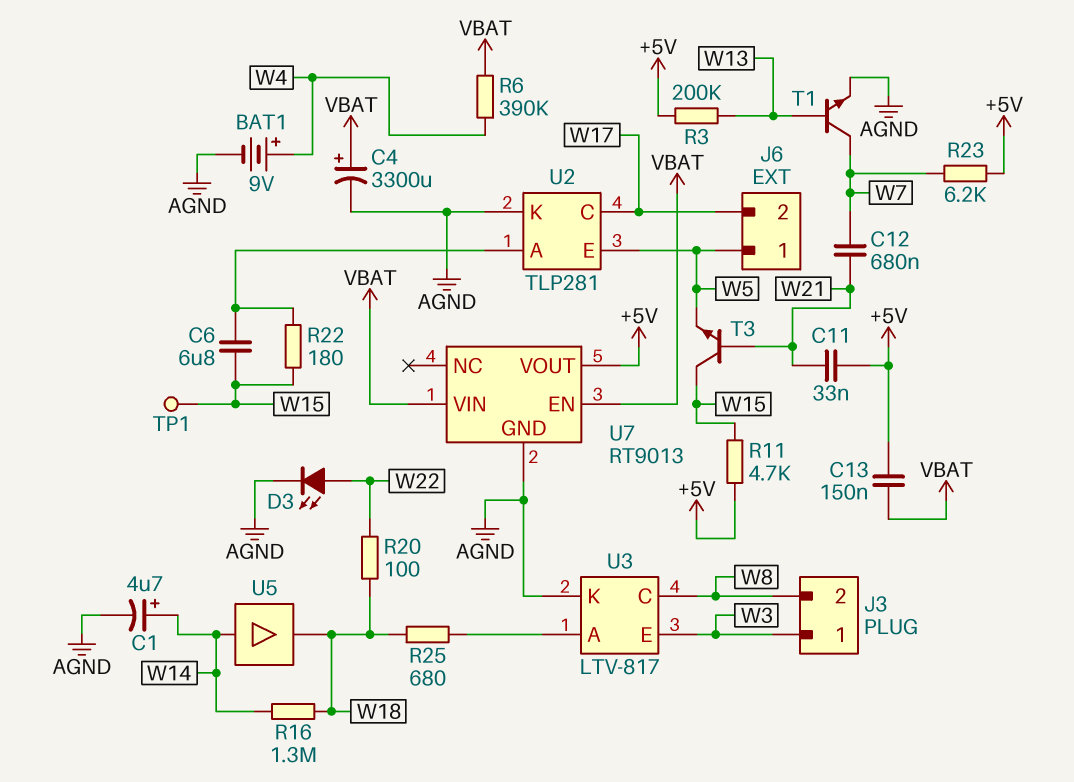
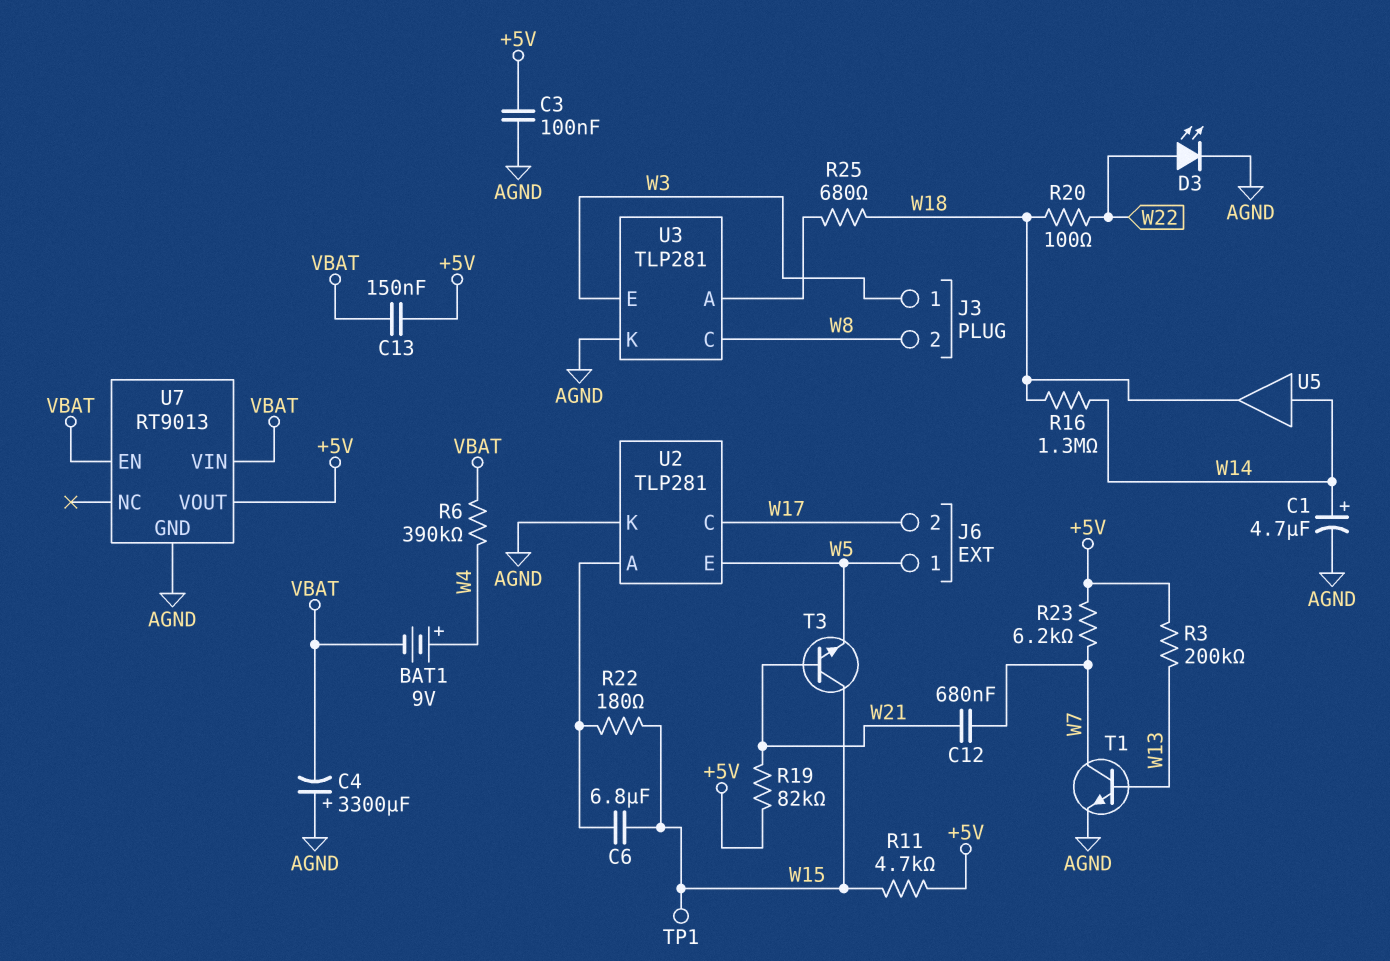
BAT1: 9V (plus W4, minus AGND) -> 9V (plus W4, minus VBAT)
C3: none -> 100nF (+5V, AGND)
C4: 3300uF (plus VBAT, minus AGND) -> 3300uF (plus AGND, minus VBAT)
C11: 33nF (+5V, W21) -> none
R19: none -> 82k (+5V, W21)
U3: LTV-817 -> TLP281

